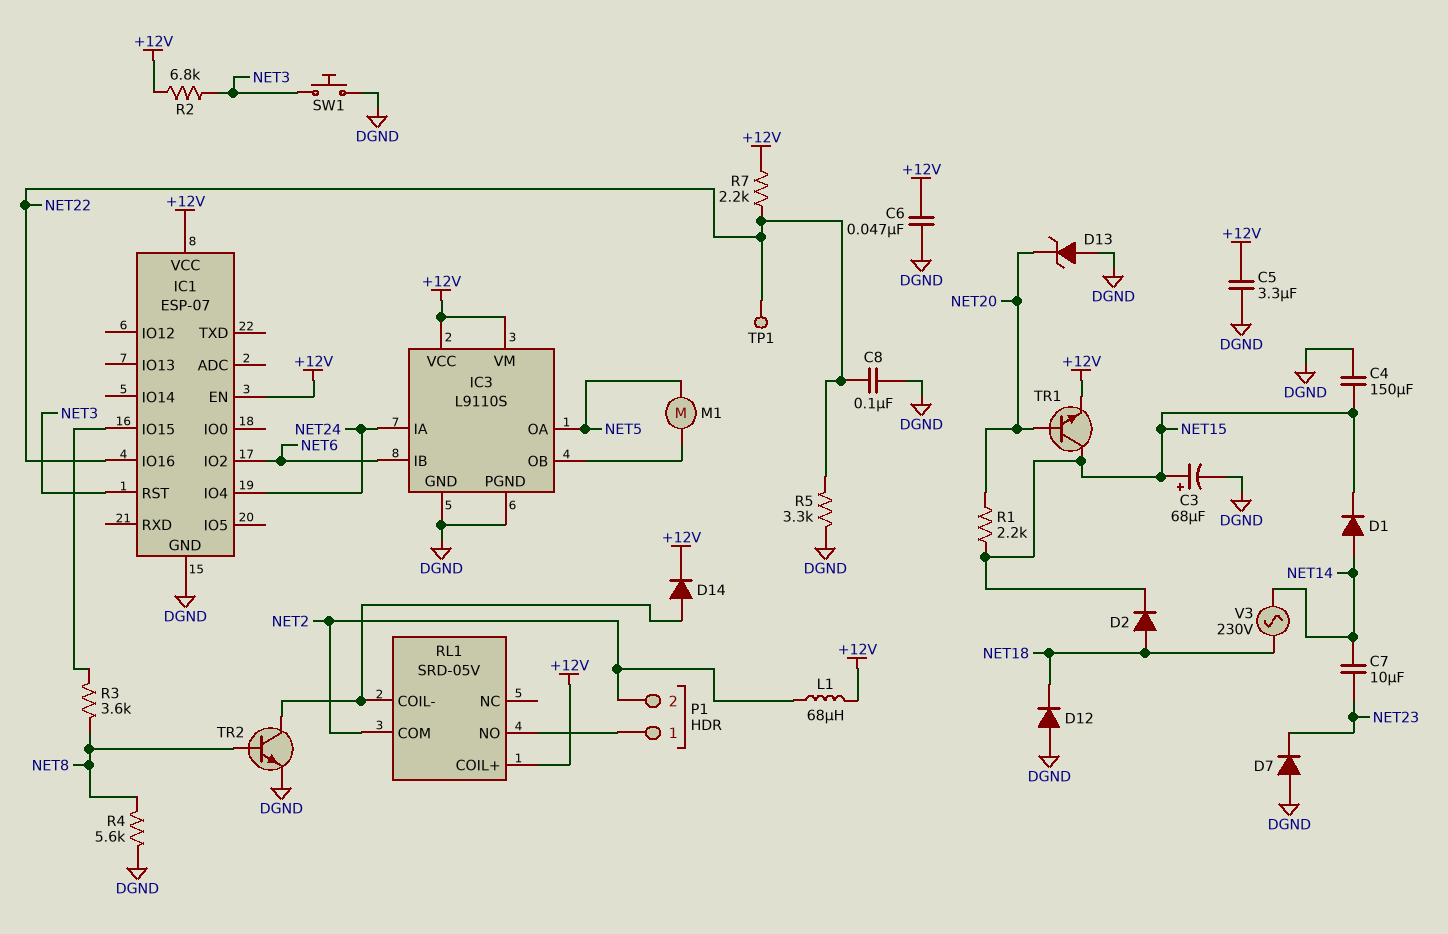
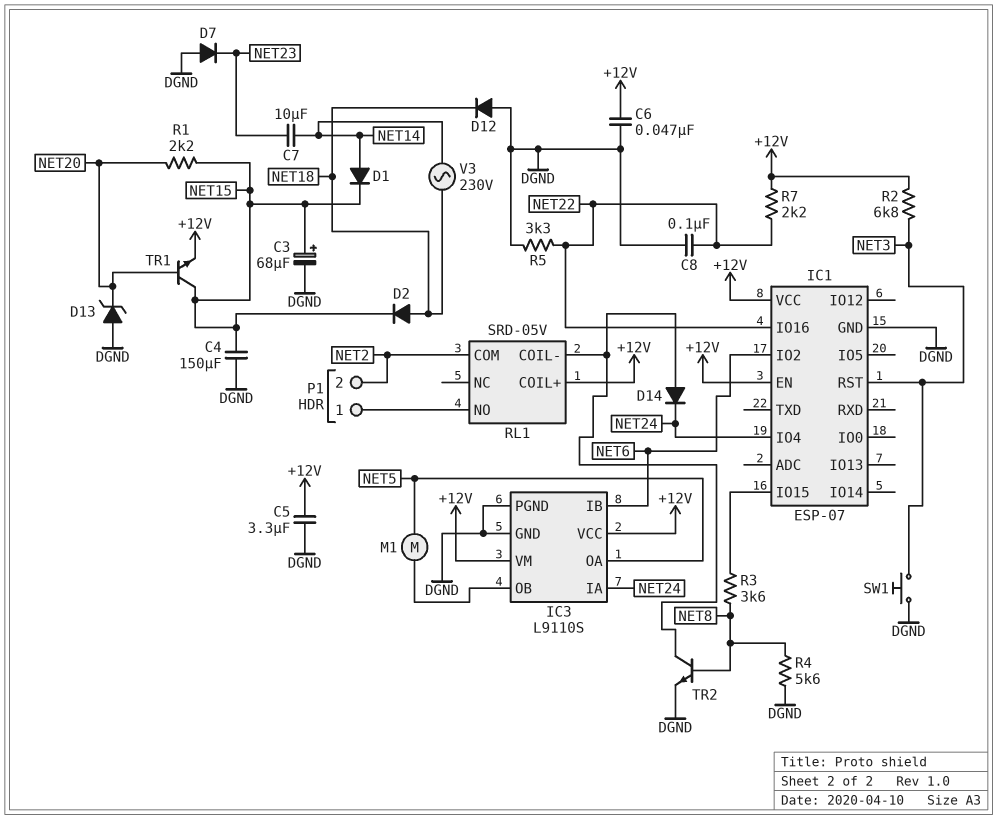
D14: diode (A RL1/COIL-, K +12V) -> diode (A RL1/COIL-, K NET24)
L1: 68uH (+12V, NET2) -> none
TP1: test point (NET22) -> none

